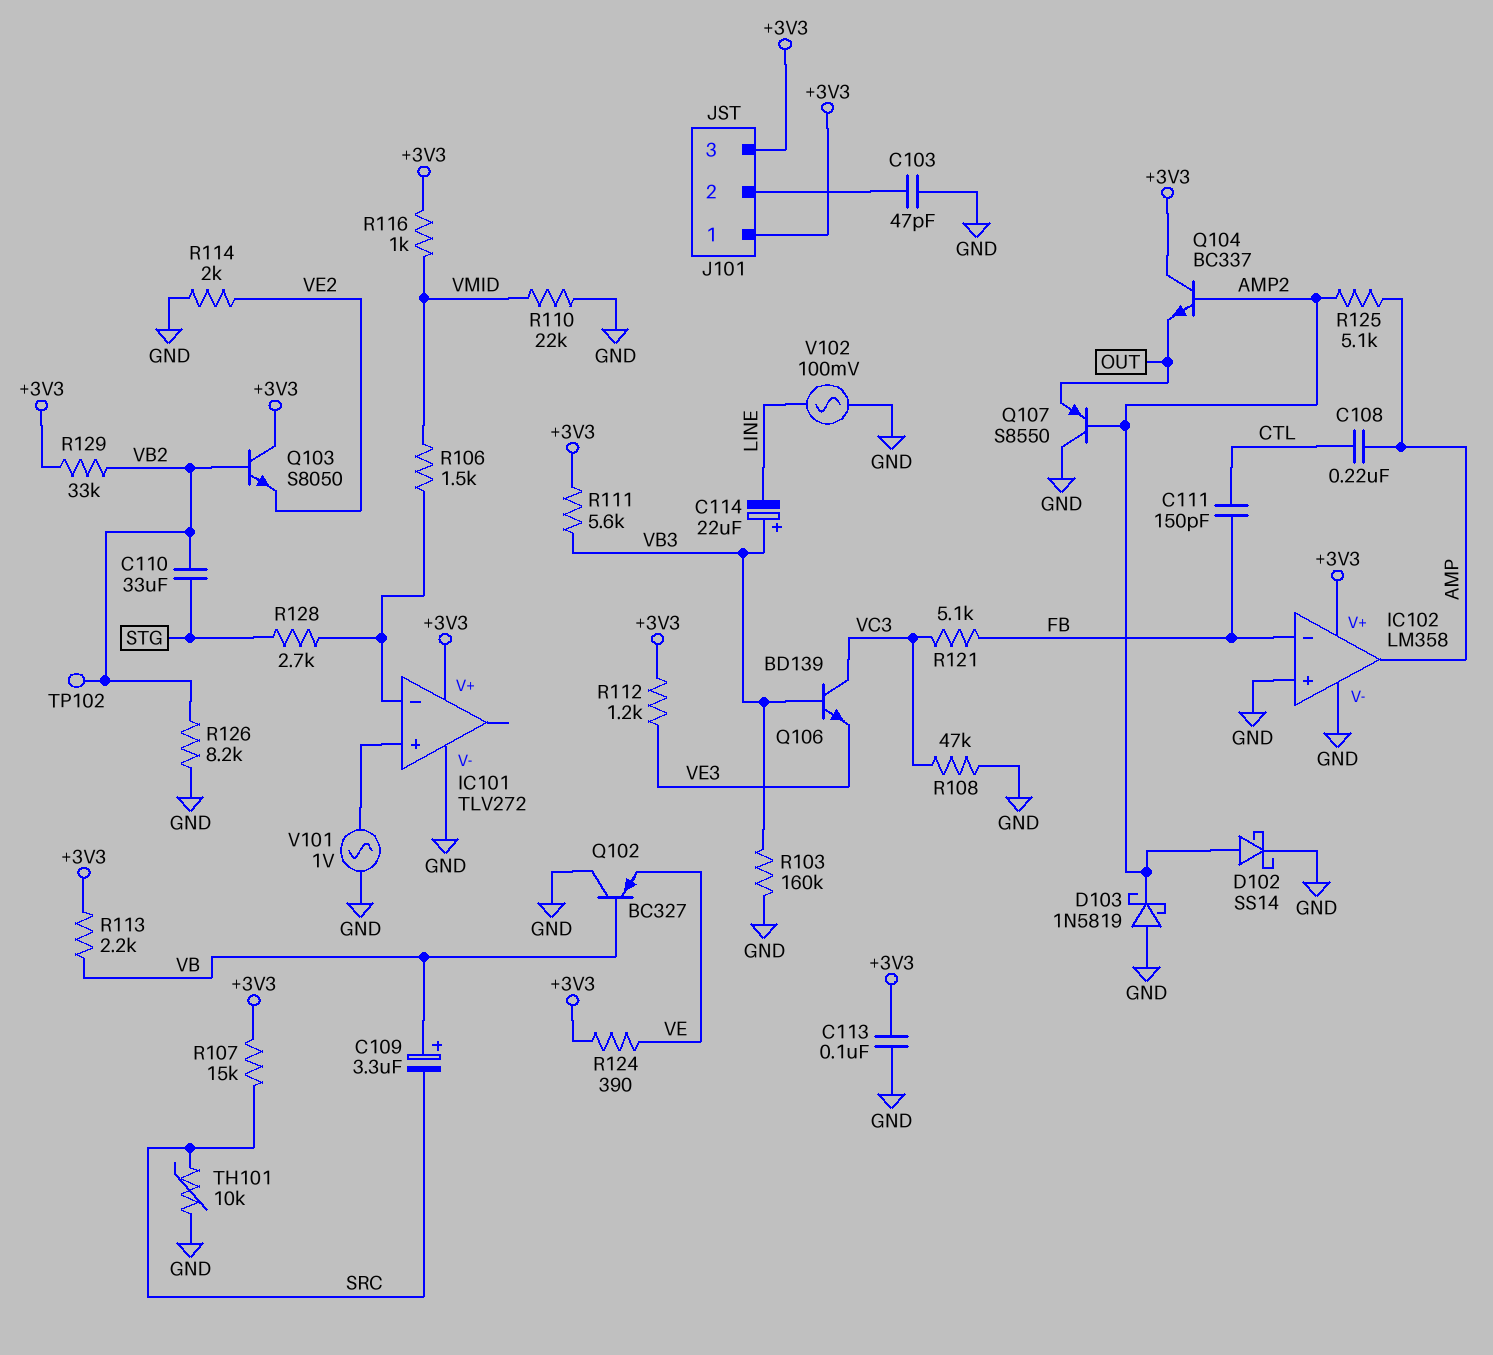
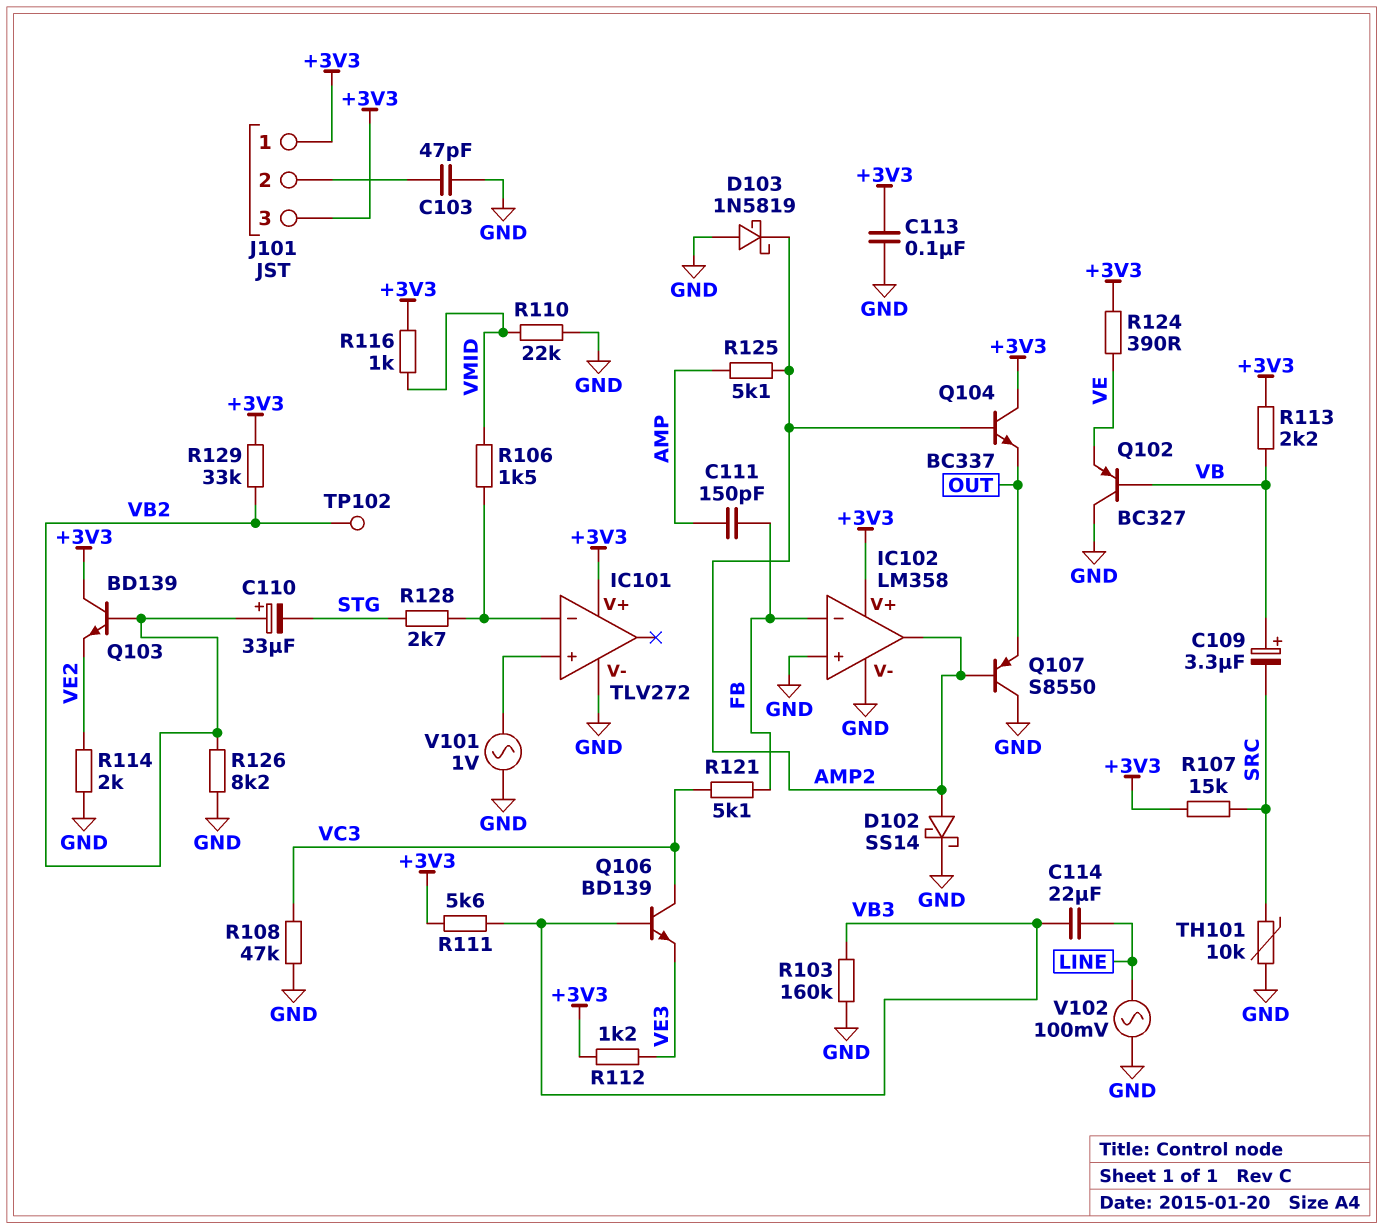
C108: 220nF (AMP, CTL) -> none
C110: 33uF (STG, VB2) -> 33uF (plus VB2, minus STG)
C111: 150pF (CTL, FB) -> 150pF (AMP, FB)
C114: 22uF (plus VB3, minus LINE) -> 22uF (LINE, VB3)
IC102 pin out: AMP -> AMP2
Q103: NPN S8050 (B VB2, C +3V3, E VE2) -> NPN BD139 (B VB2, C +3V3, E VE2)

